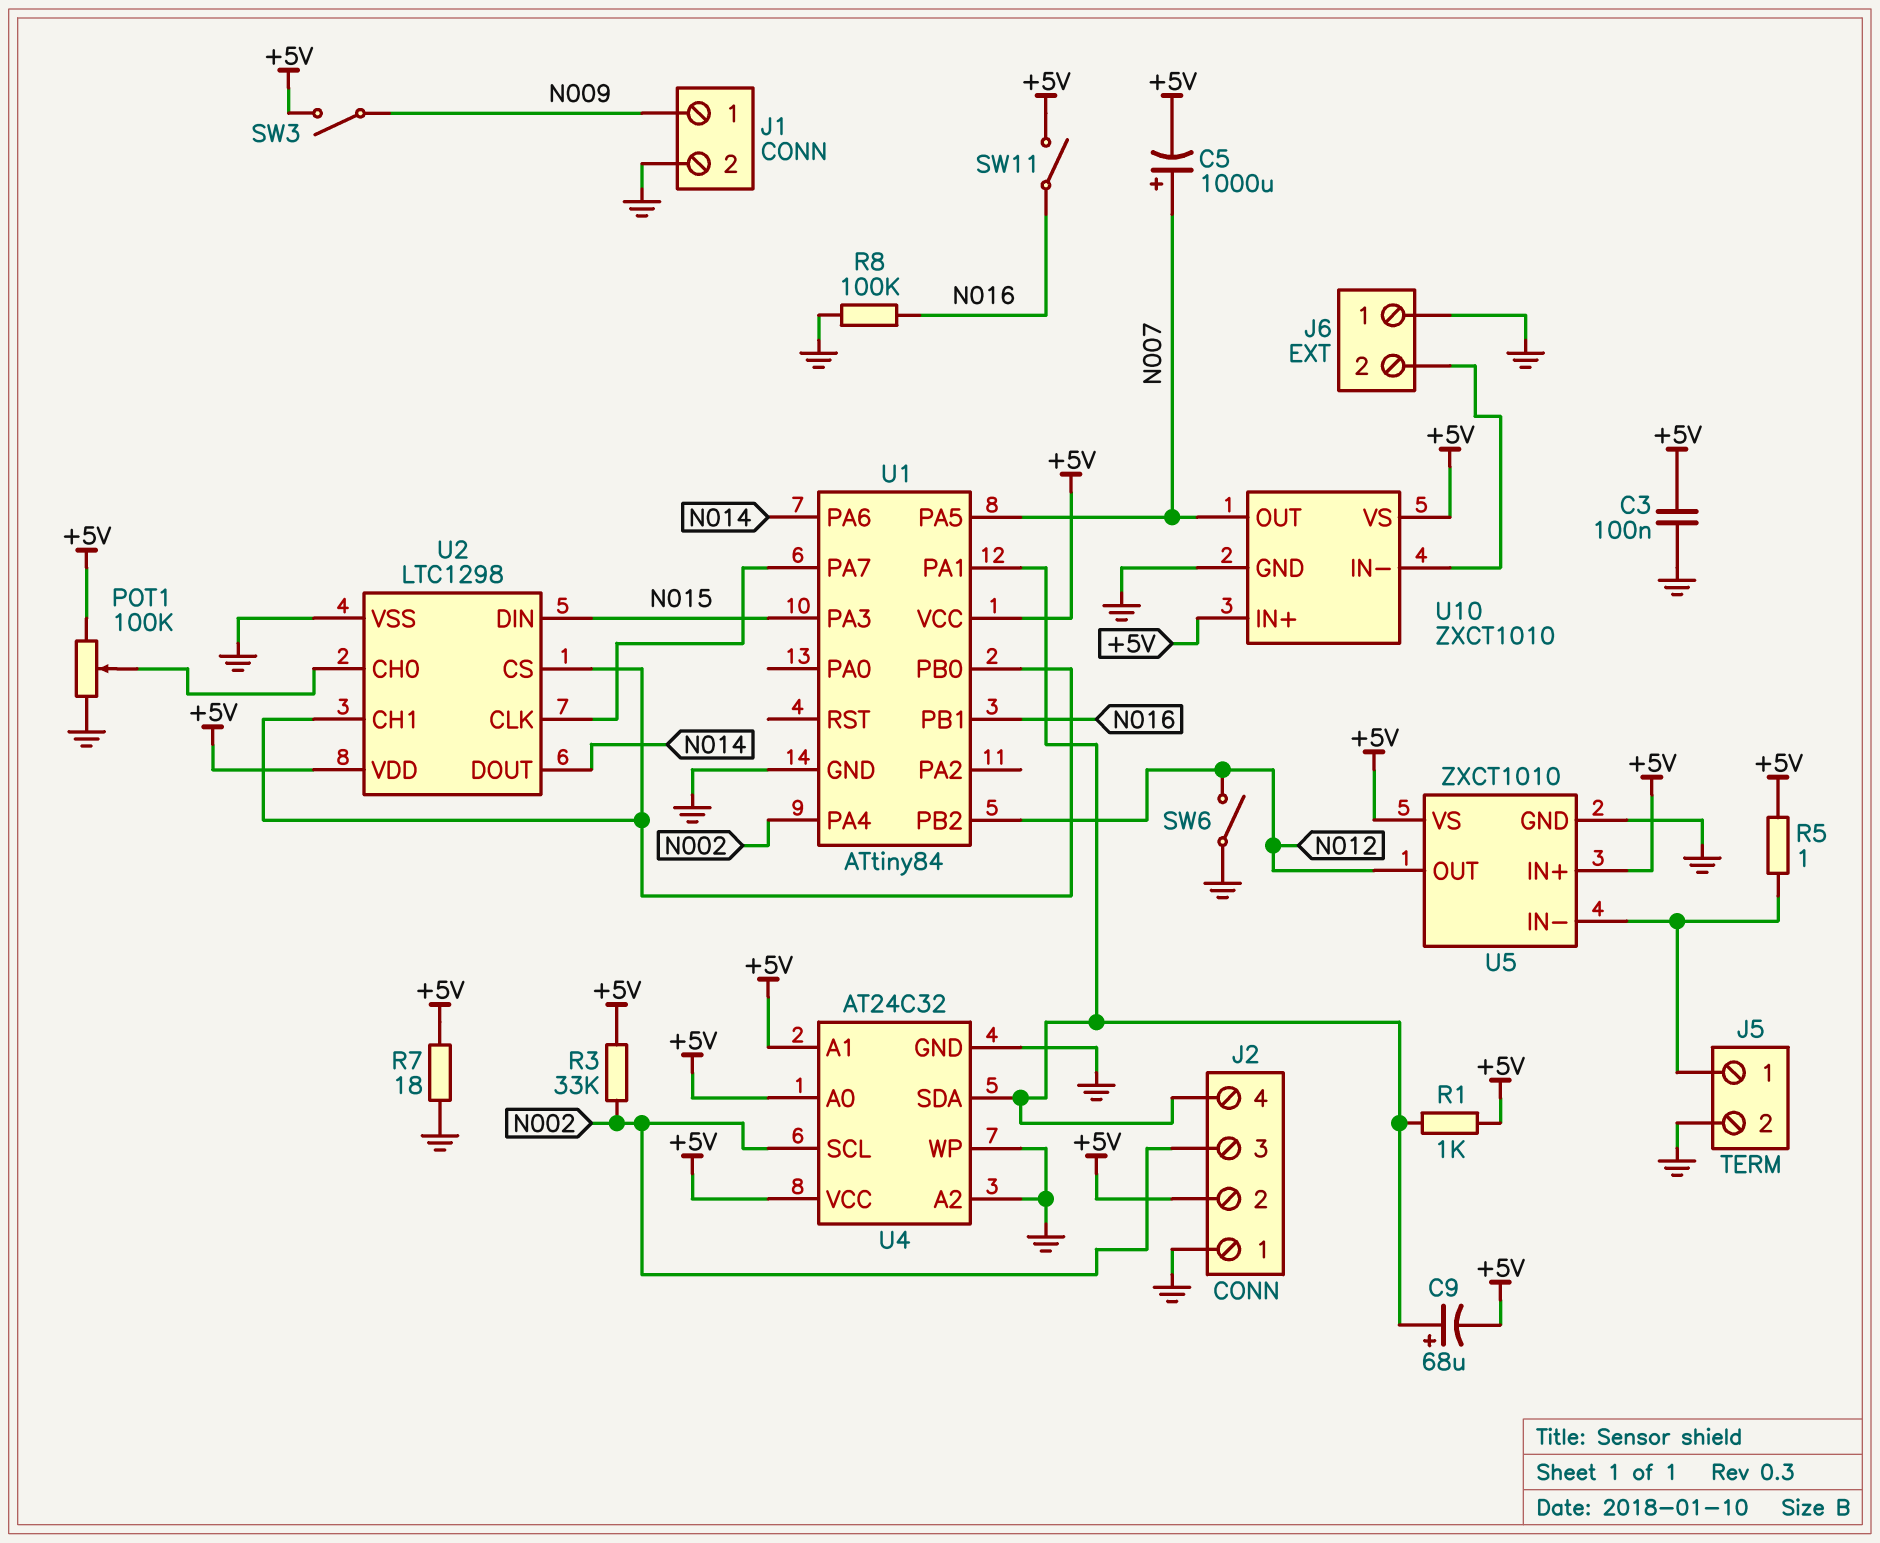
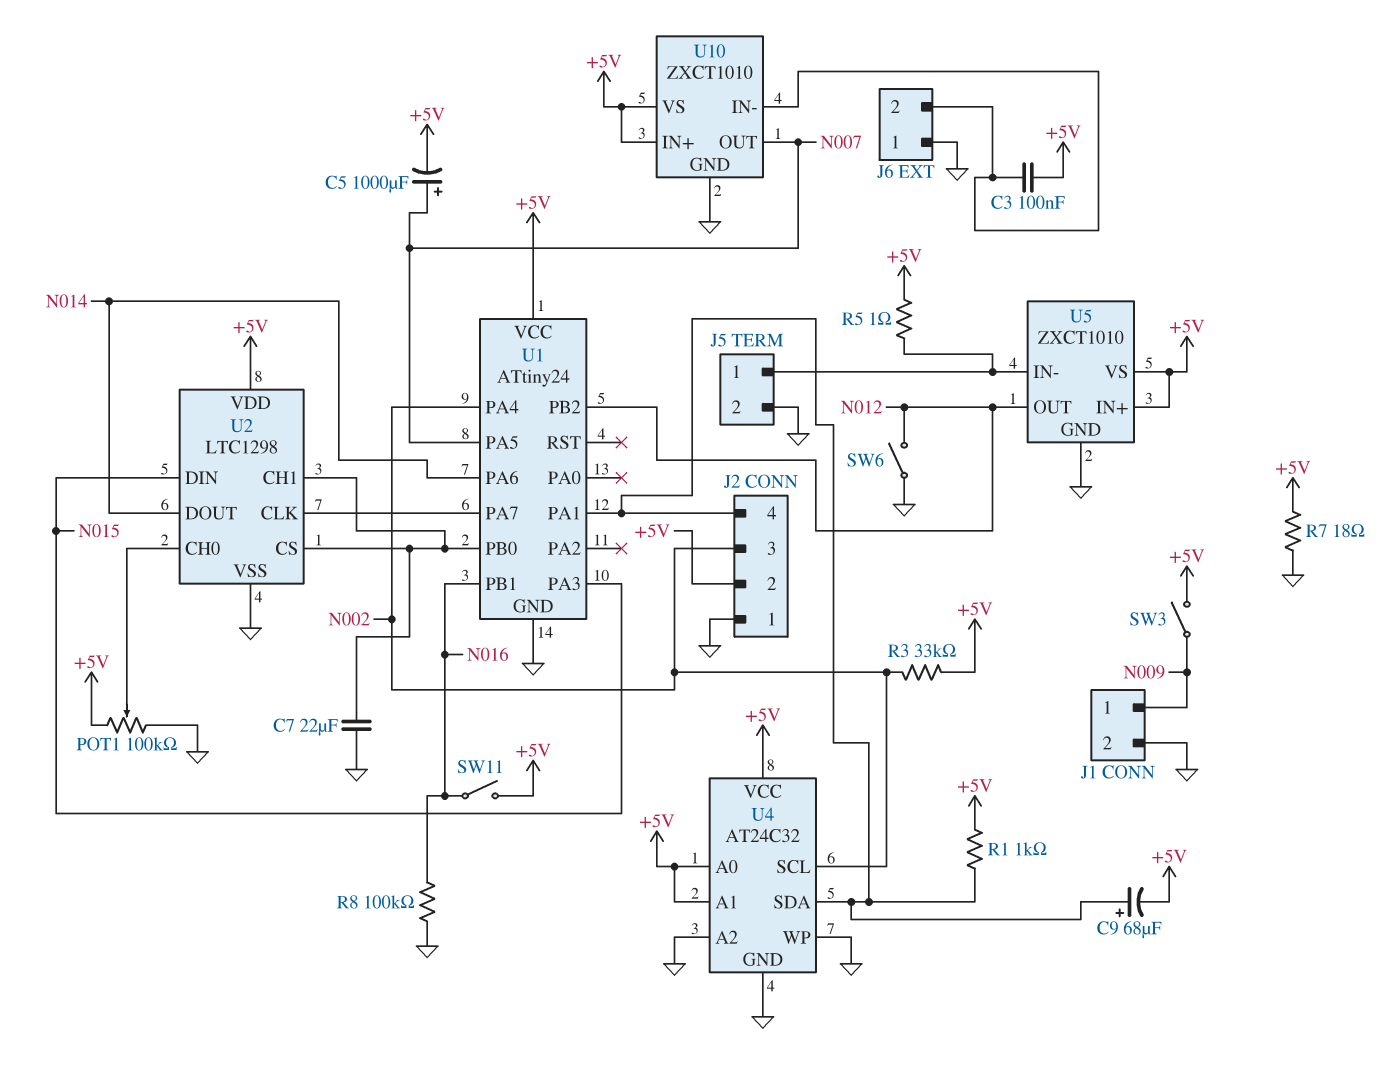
C3: 100nF (+5V, GND) -> 100nF (+5V, J6/2)
C7: none -> 22uF (GND, U1/PB0)
U1: ATtiny84 -> ATtiny24

